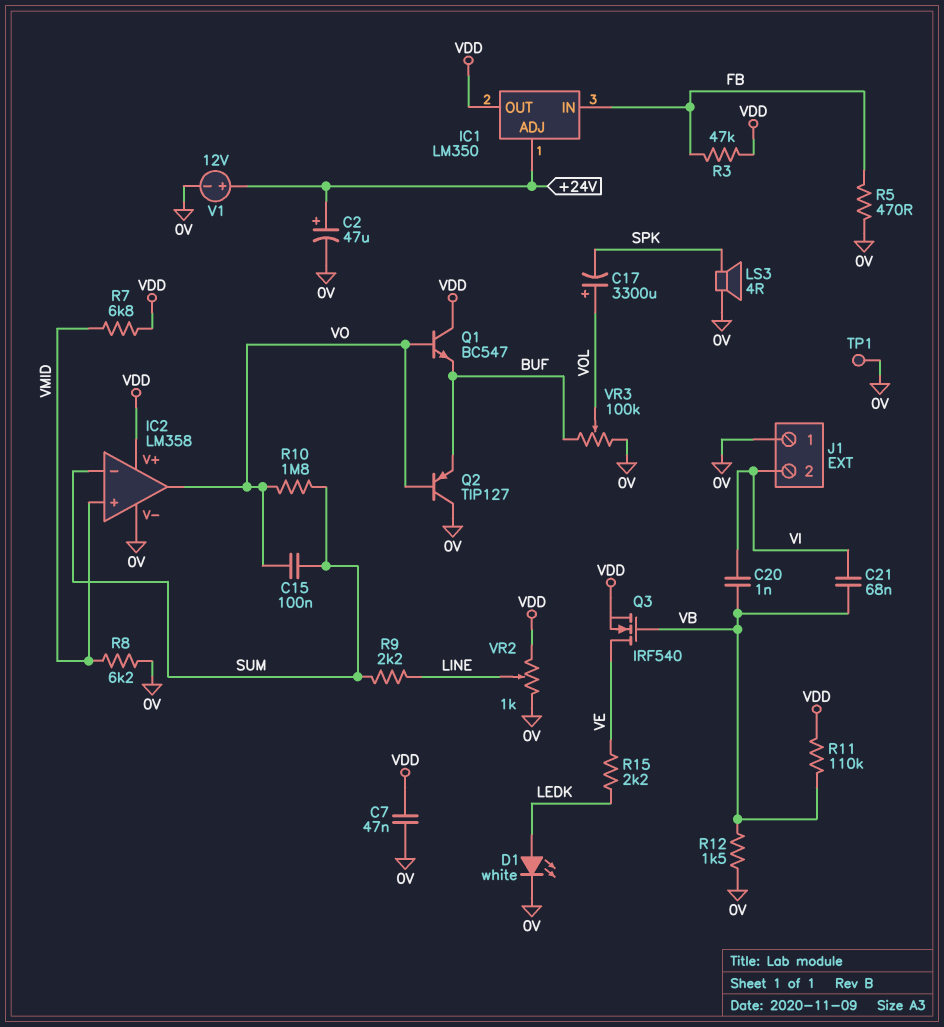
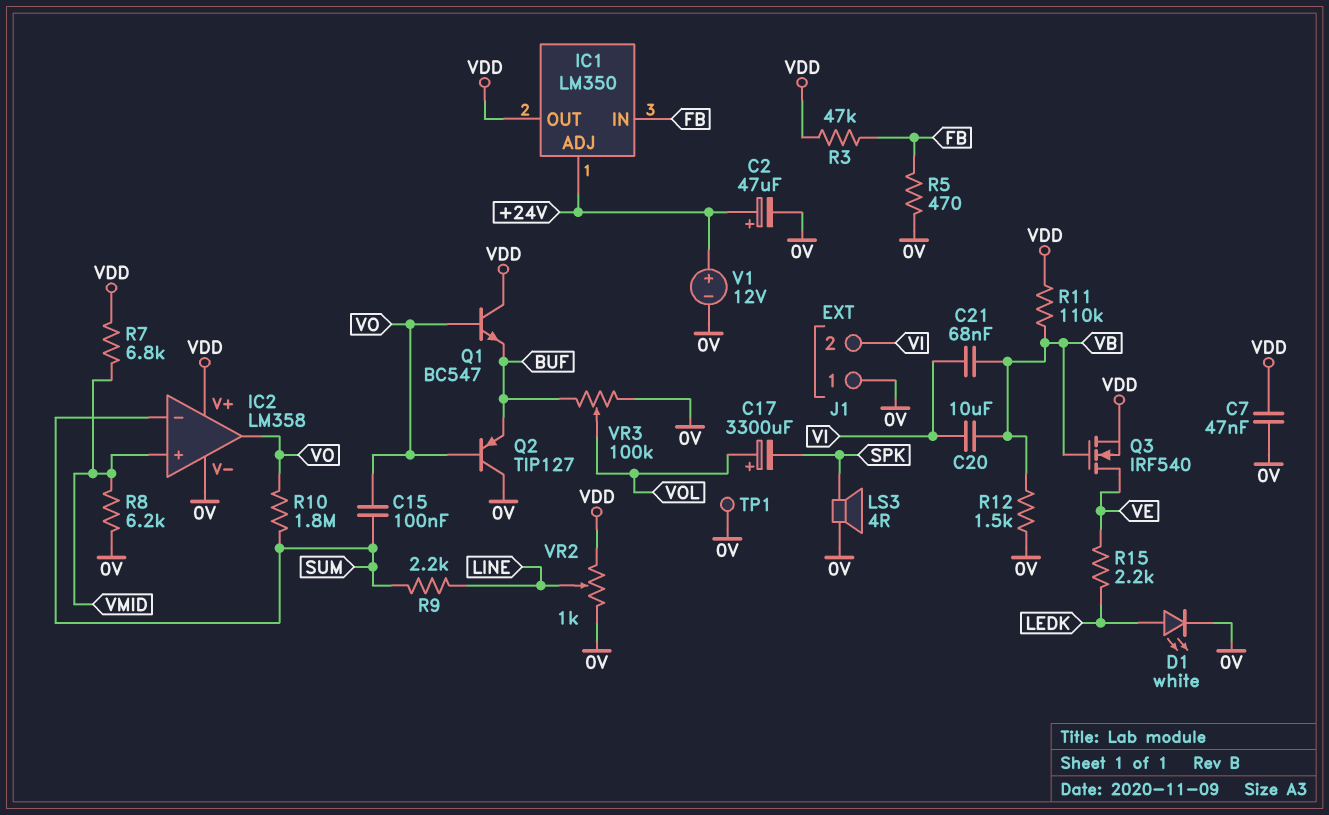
C20: 1nF (VB, VI) -> 10uF (VB, VI)

